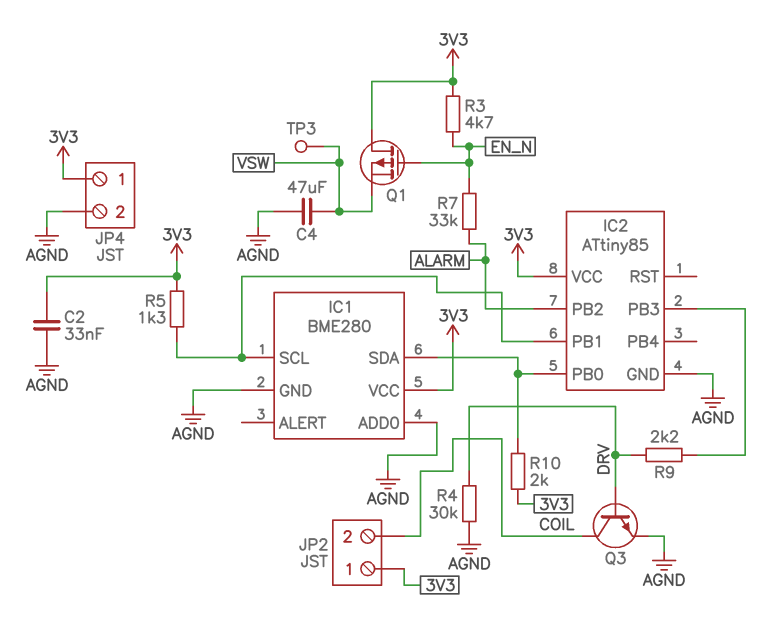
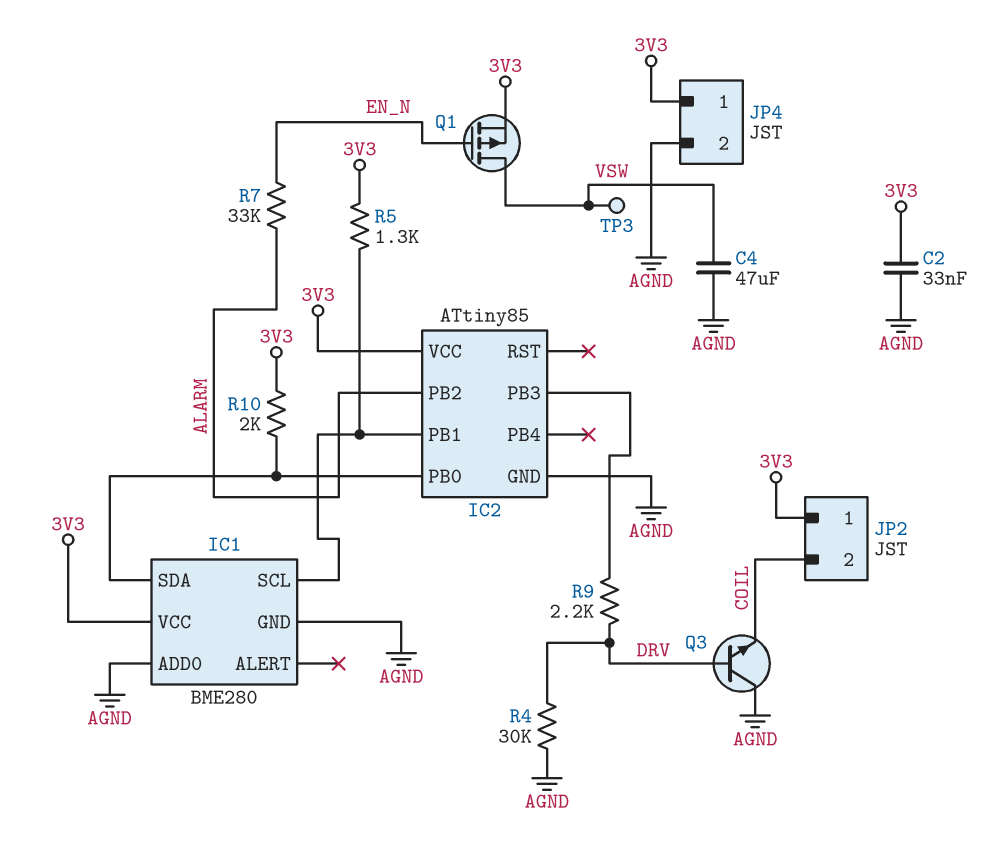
Q1: PMOS (G EN_N, D 3V3, S VSW) -> PMOS (G EN_N, D VSW, S 3V3)
Q3: NPN (B DRV, C COIL, E AGND) -> NPN (B DRV, C AGND, E COIL)
R3: 4.7k (3V3, EN_N) -> none

